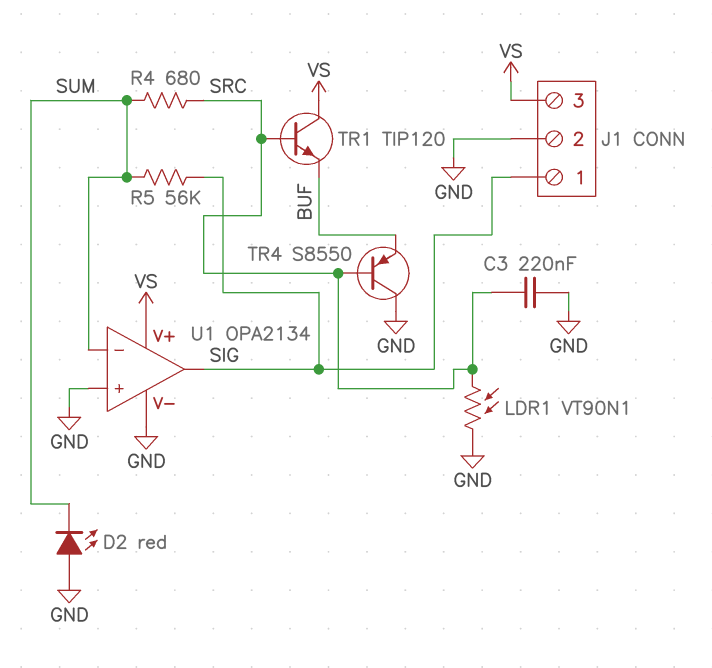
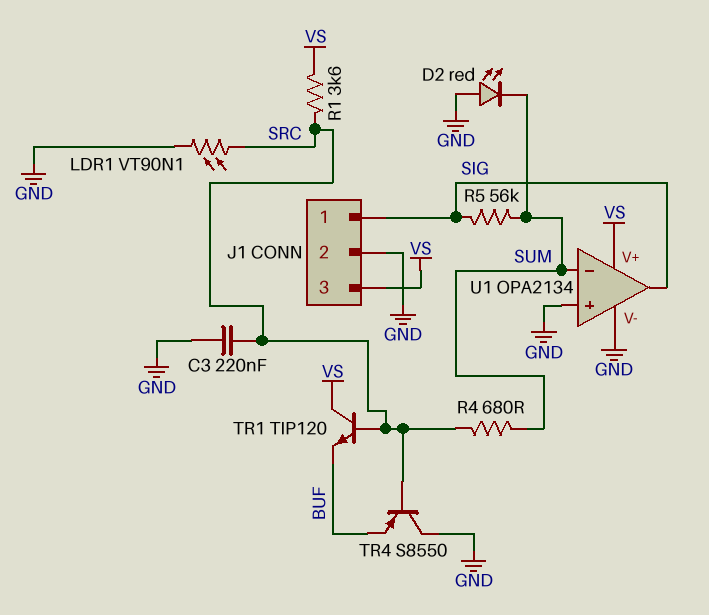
R1: none -> 3.6k (SRC, VS)

